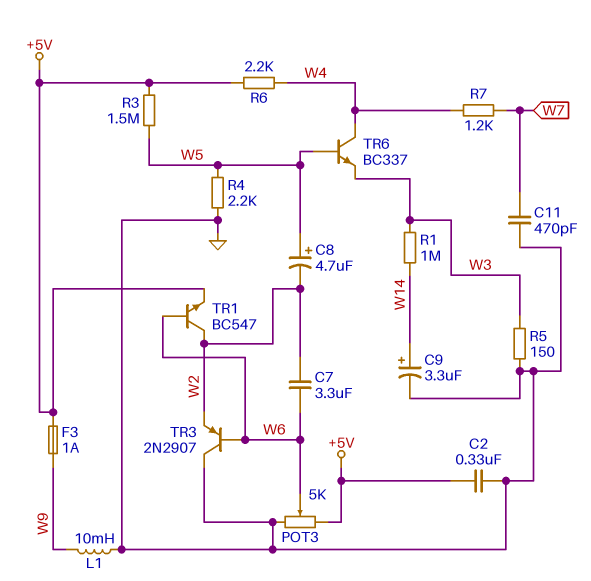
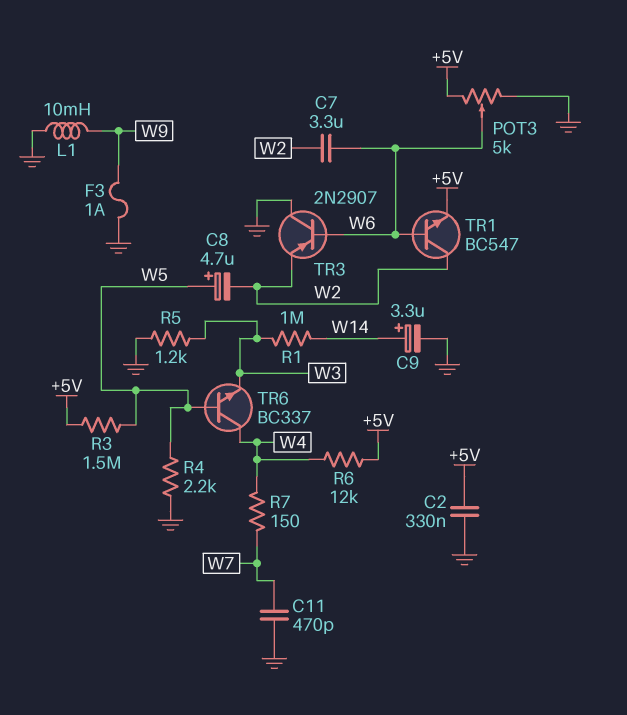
F3: 1A (+5V, W9) -> 1A (GND, W9)
R5: 150 (GND, W3) -> 1.2k (GND, W3)
R6: 2.2k (+5V, W4) -> 12k (+5V, W4)
R7: 1.2k (W4, W7) -> 150 (W4, W7)

